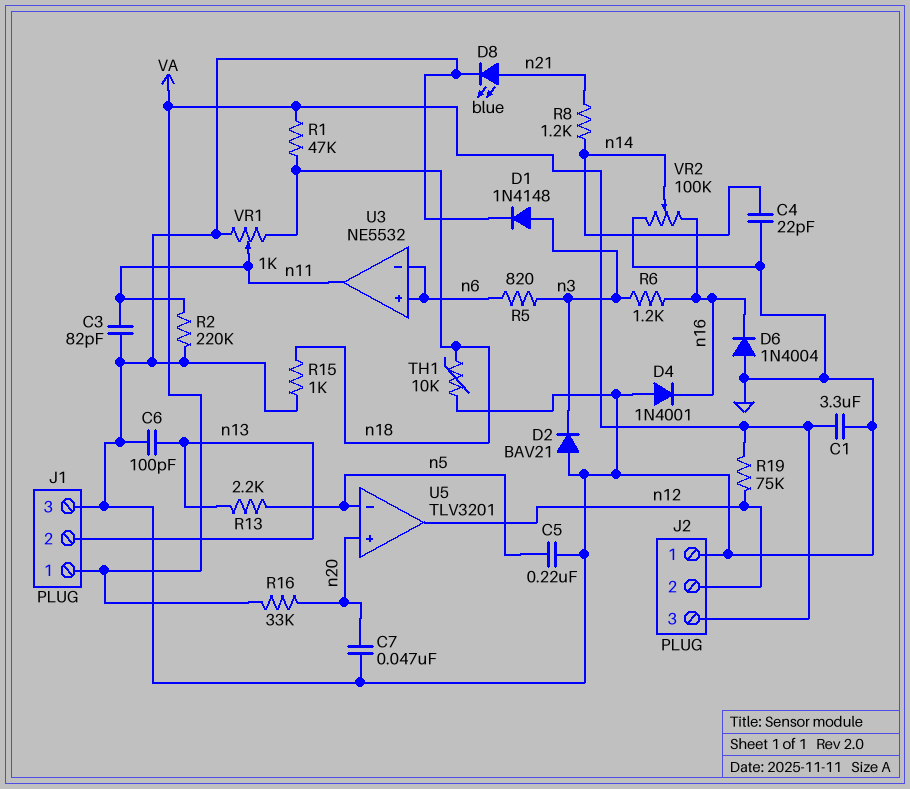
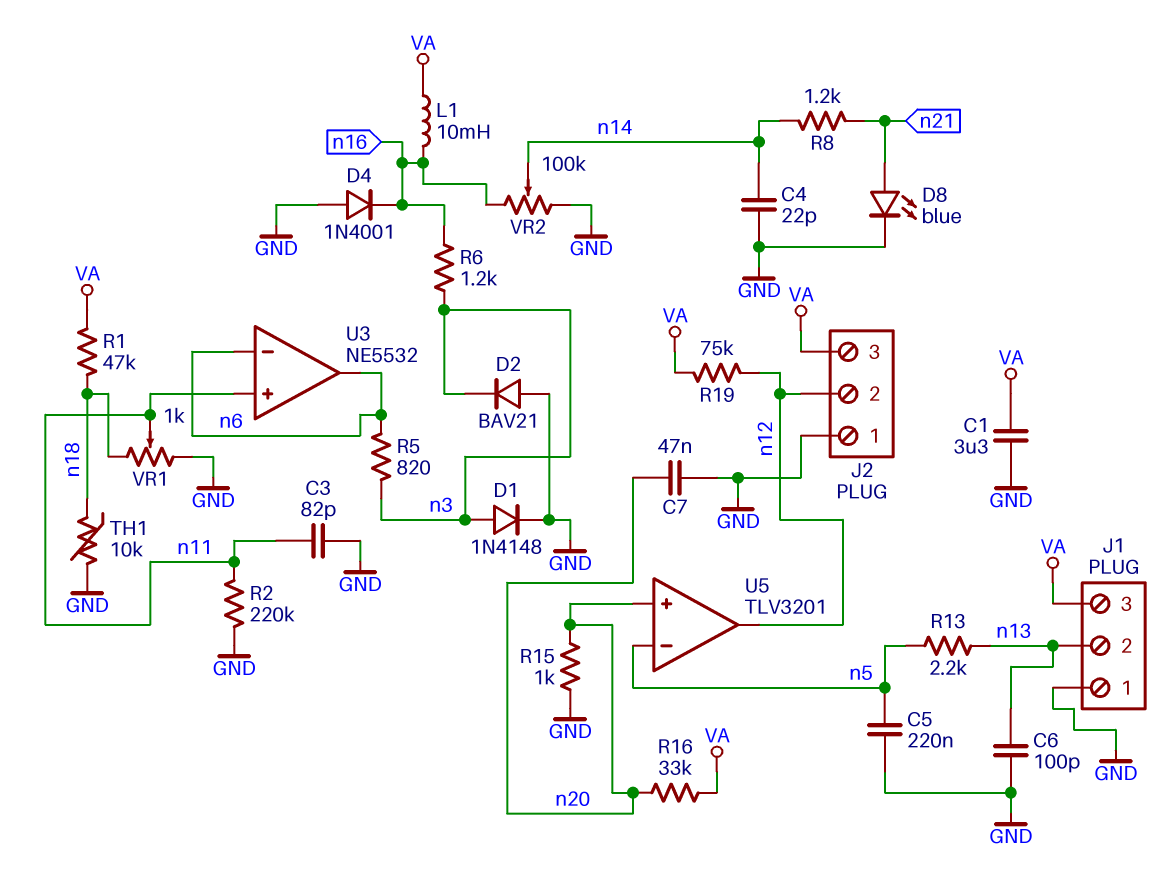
D6: diode 1N4004 (A GND, K n16) -> none
J1 pin 1: VA -> GND
J1 pin 3: GND -> VA
L1: none -> 10mH (VA, n16)
R15: 1k (GND, n18) -> 1k (GND, n20)
U3 pin in+: n6 -> n11
U3 pin out: n11 -> n6

